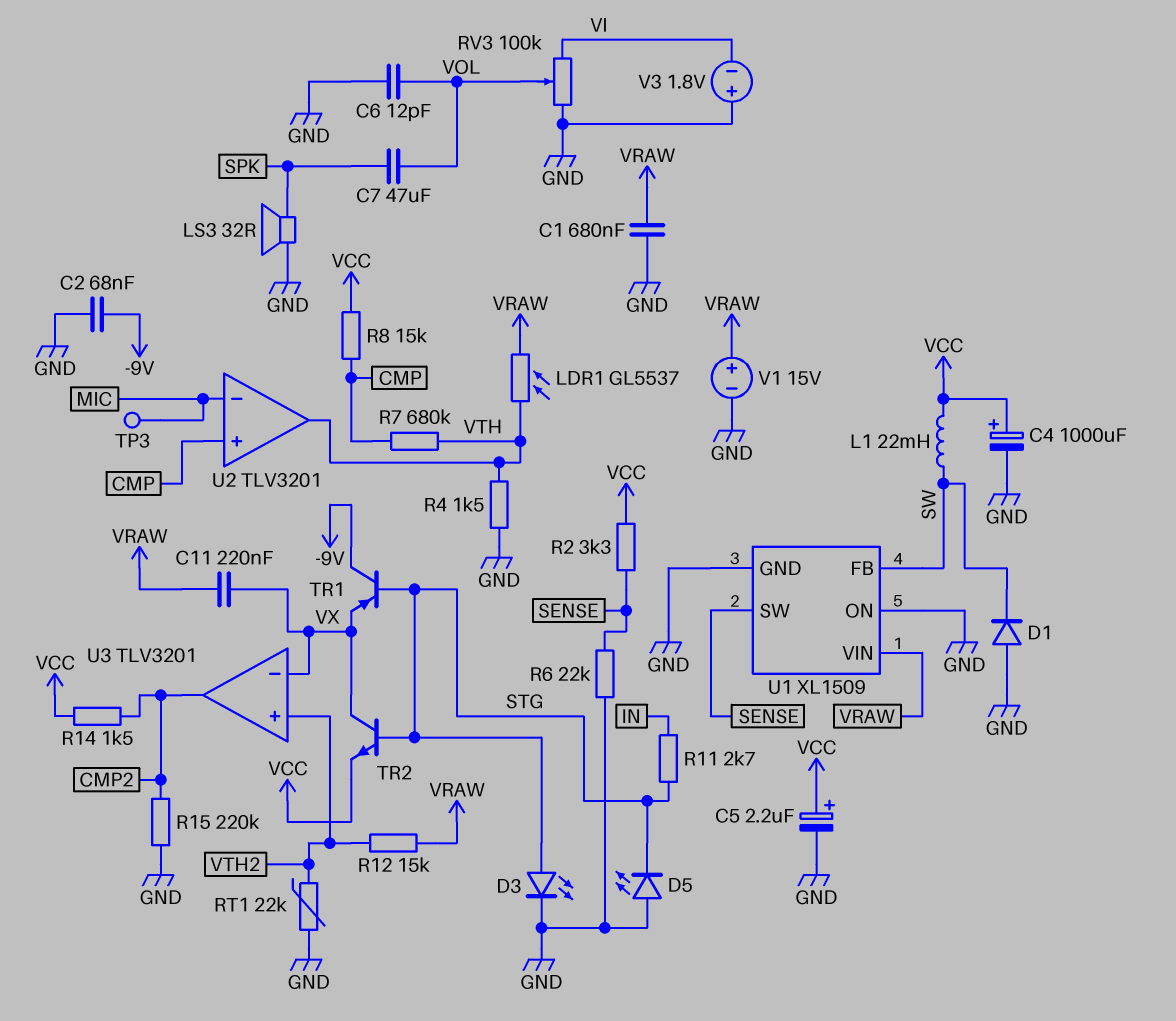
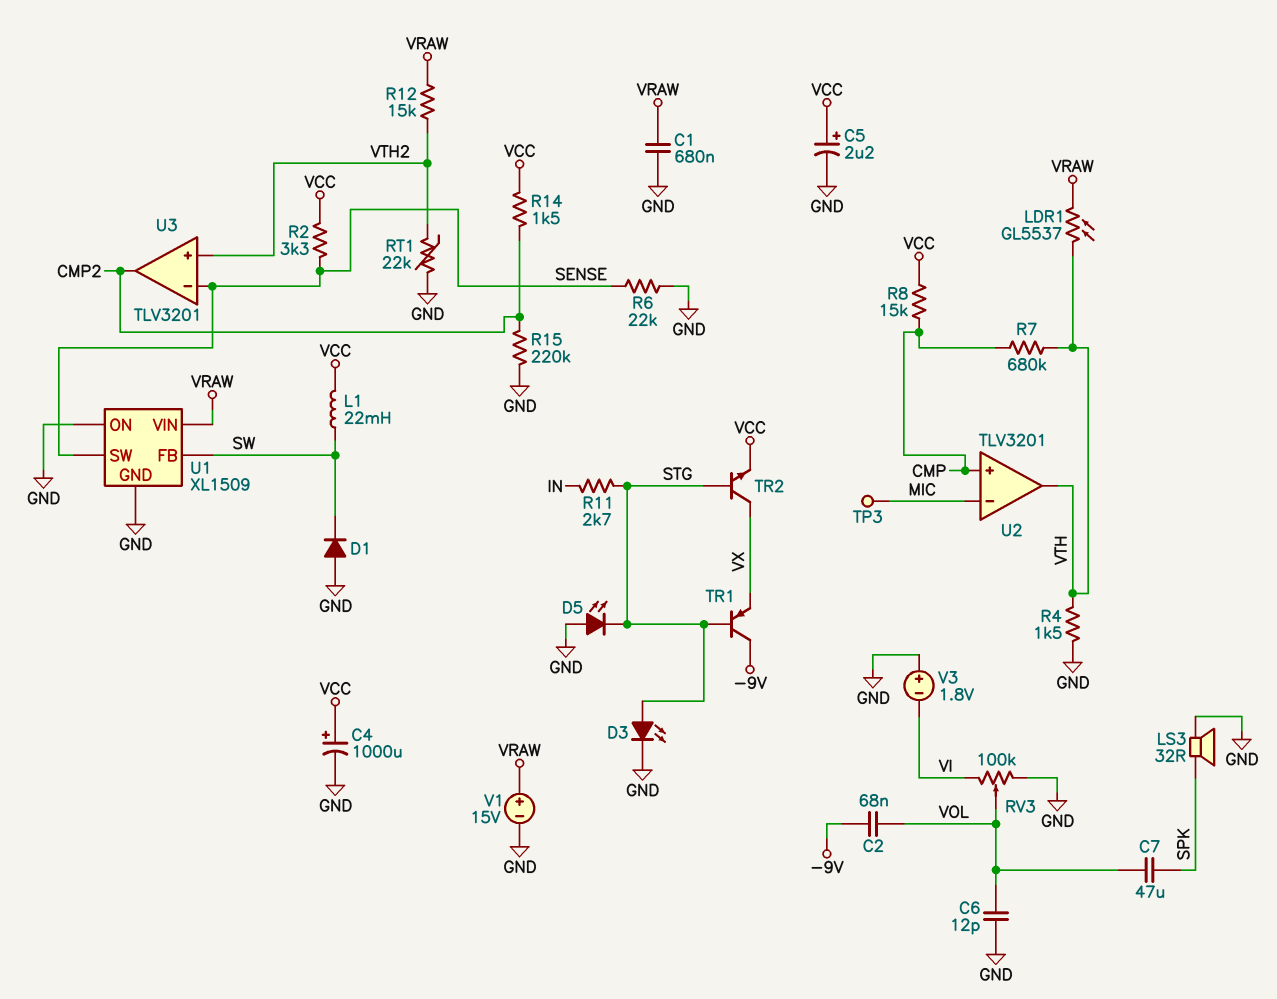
C2: 68nF (-9V, GND) -> 68nF (-9V, VOL)
C11: 220nF (VRAW, VX) -> none
U3 pin in-: VX -> SENSE

